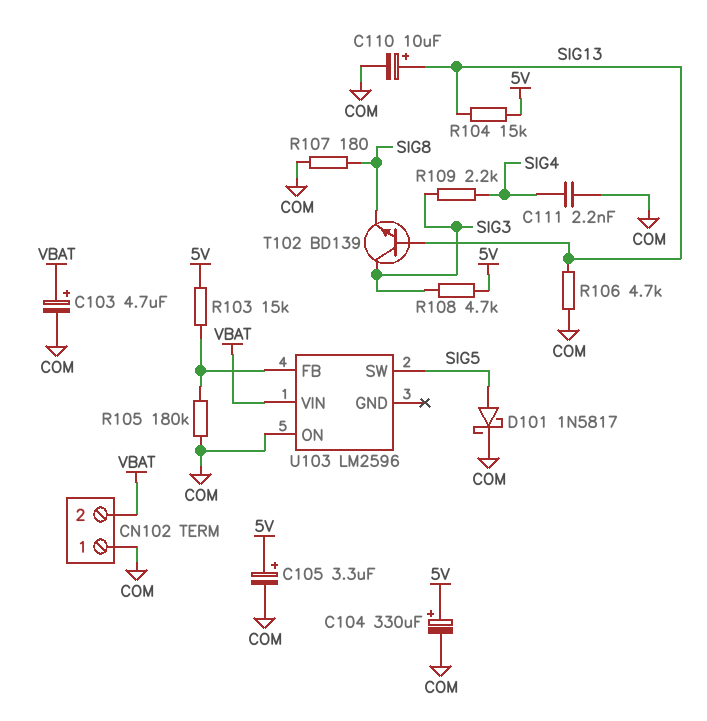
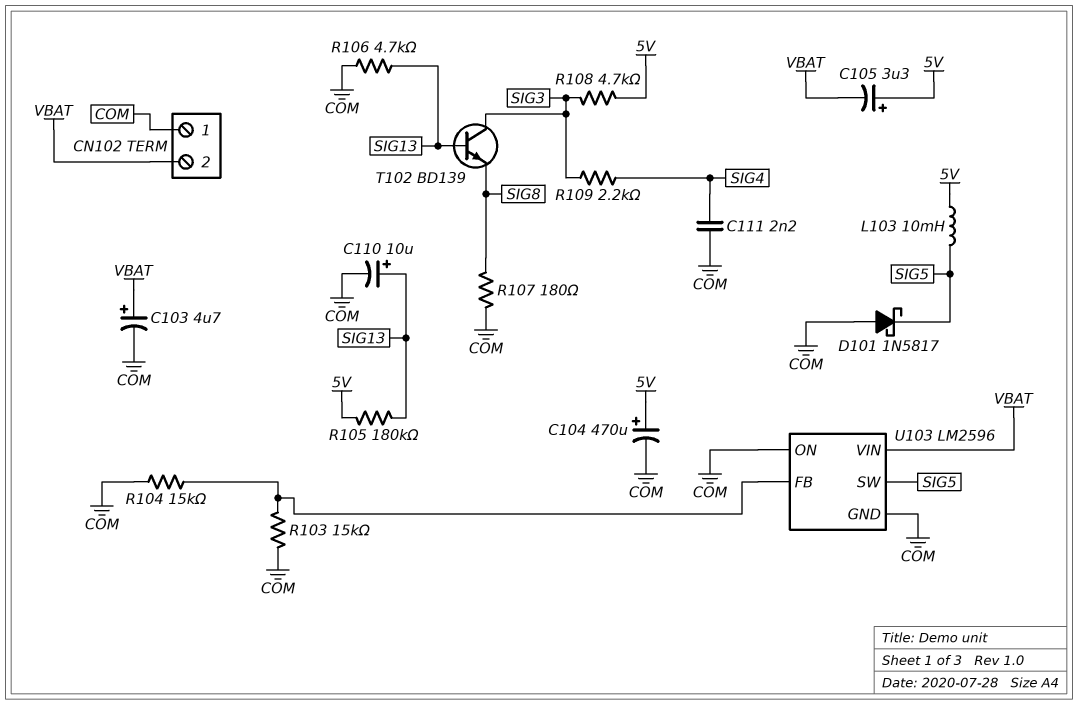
C104: 330uF (plus 5V, minus COM) -> 470uF (plus 5V, minus COM)
C105: 3.3uF (plus 5V, minus COM) -> 3.3uF (plus 5V, minus VBAT)
D101: schottky 1N5817 (A SIG5, K COM) -> schottky 1N5817 (A COM, K SIG5)
L103: none -> 10mH (5V, SIG5)
R103: 15k (5V, U103/FB) -> 15k (COM, U103/FB)
R104: 15k (5V, SIG13) -> 15k (COM, U103/FB)
R105: 180k (COM, U103/FB) -> 180k (5V, SIG13)
U103 pin GND: none -> COM

